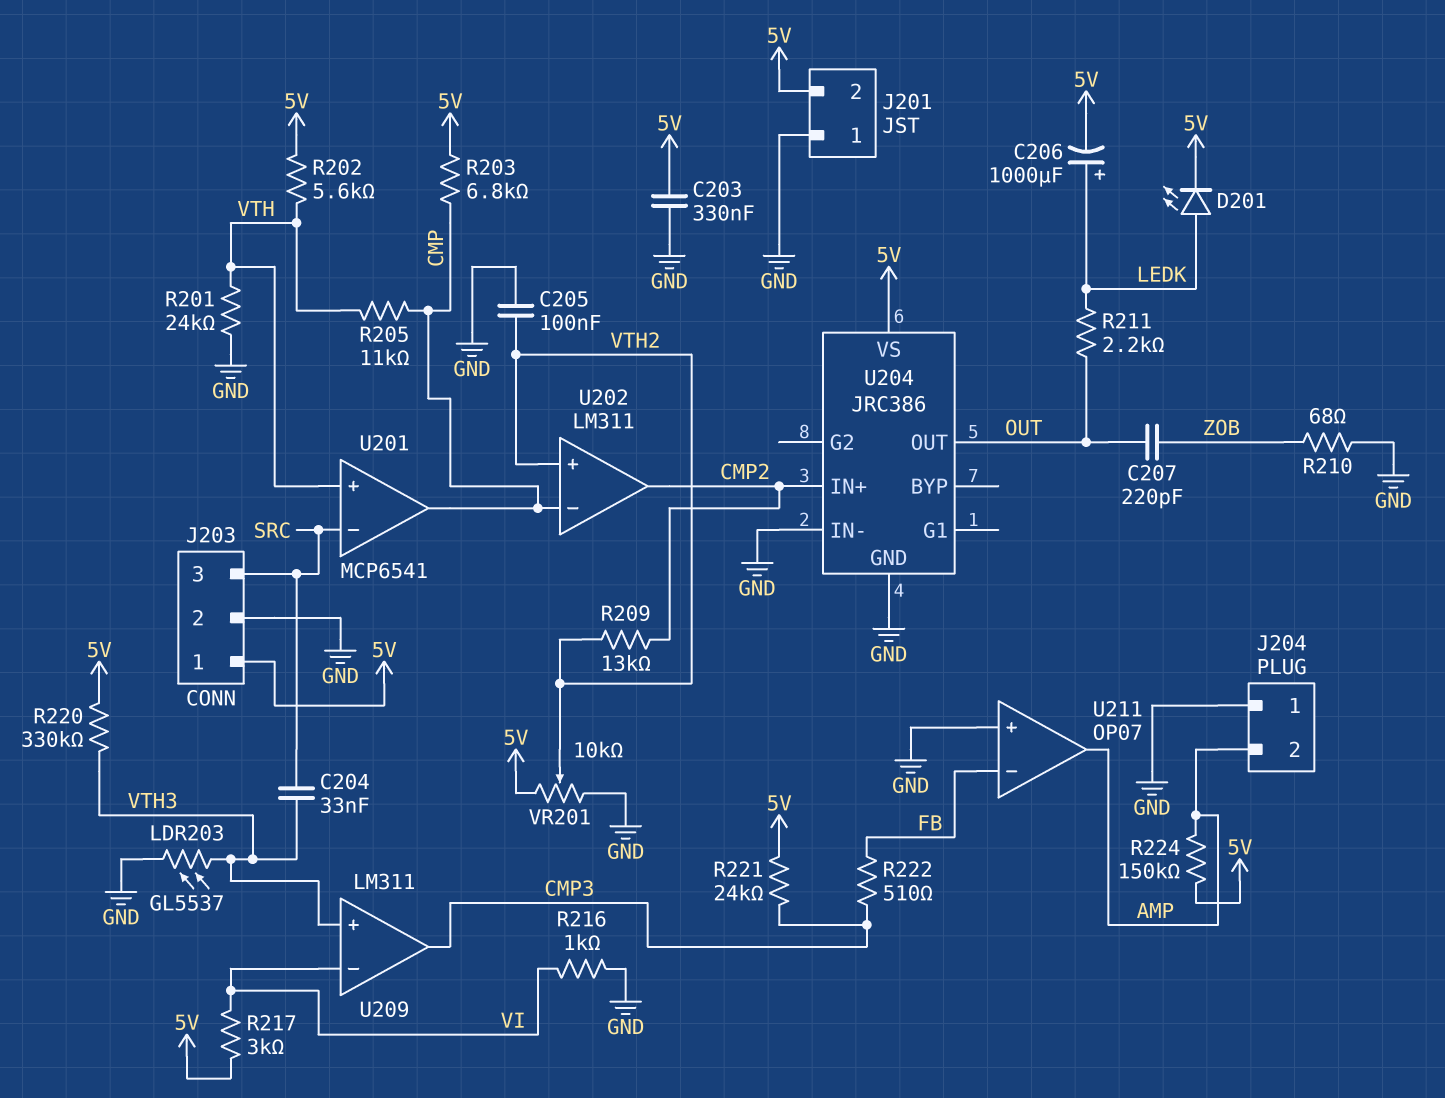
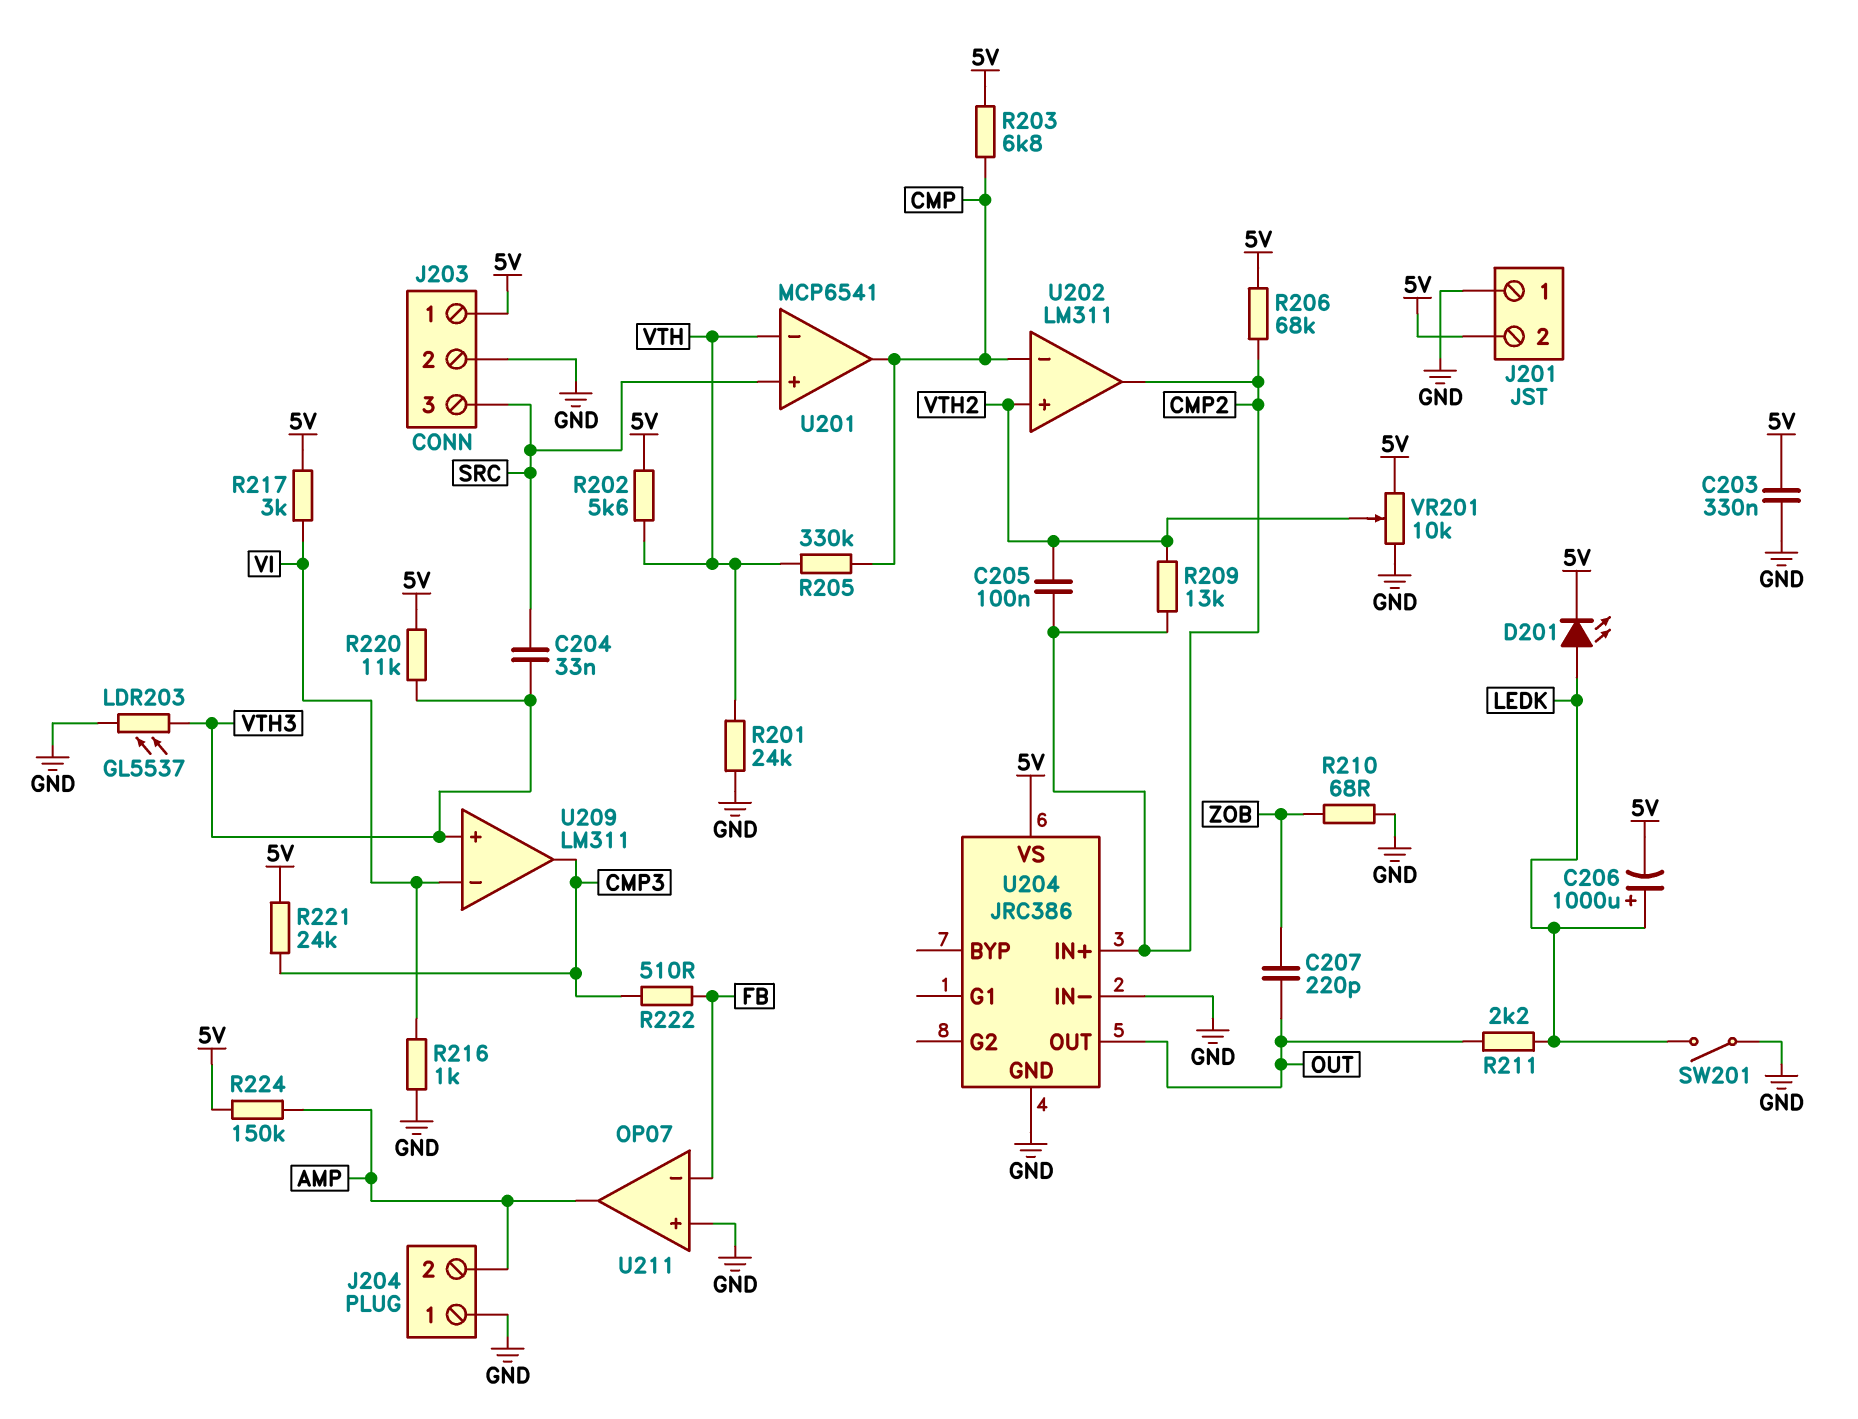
C205: 100nF (GND, VTH2) -> 100nF (CMP2, VTH2)
R205: 11k (CMP, VTH) -> 330k (CMP, VTH)
R206: none -> 68k (5V, CMP2)
R220: 330k (5V, VTH3) -> 11k (5V, VTH3)
SW201: none -> switch (GND, LEDK)
U201 pin in+: VTH -> SRC
U201 pin in-: SRC -> VTH

